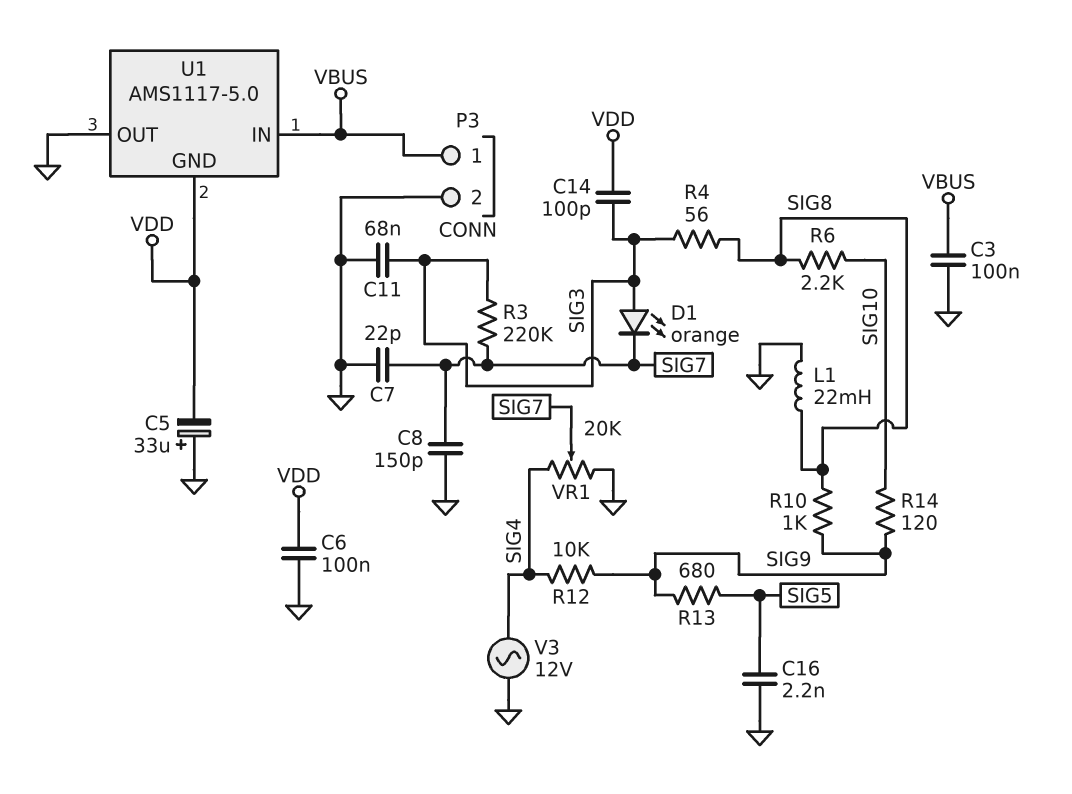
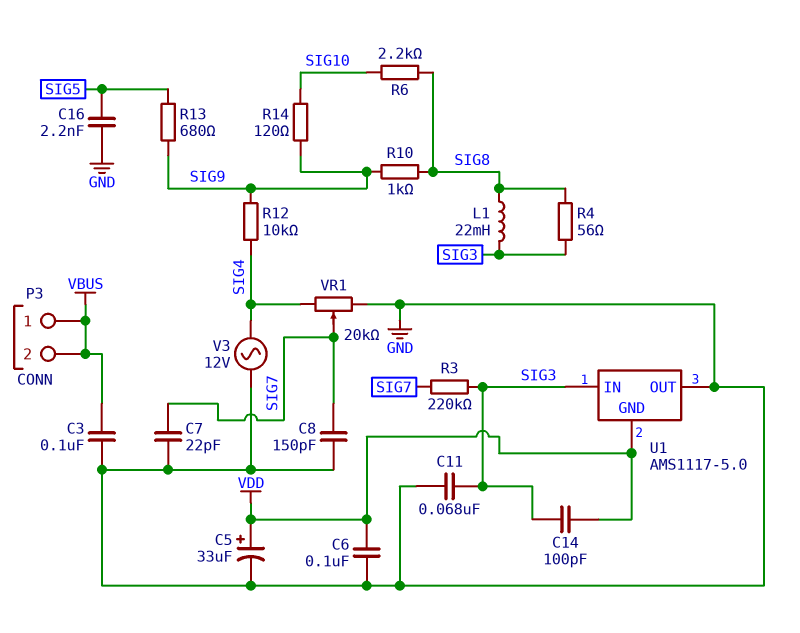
C5: 33uF (plus GND, minus VDD) -> 33uF (plus VDD, minus GND)
D1: LED orange (A SIG3, K SIG7) -> none
L1: 22mH (GND, SIG8) -> 22mH (SIG3, SIG8)
P3 pin 2: GND -> VBUS
U1 pin IN: VBUS -> SIG3

